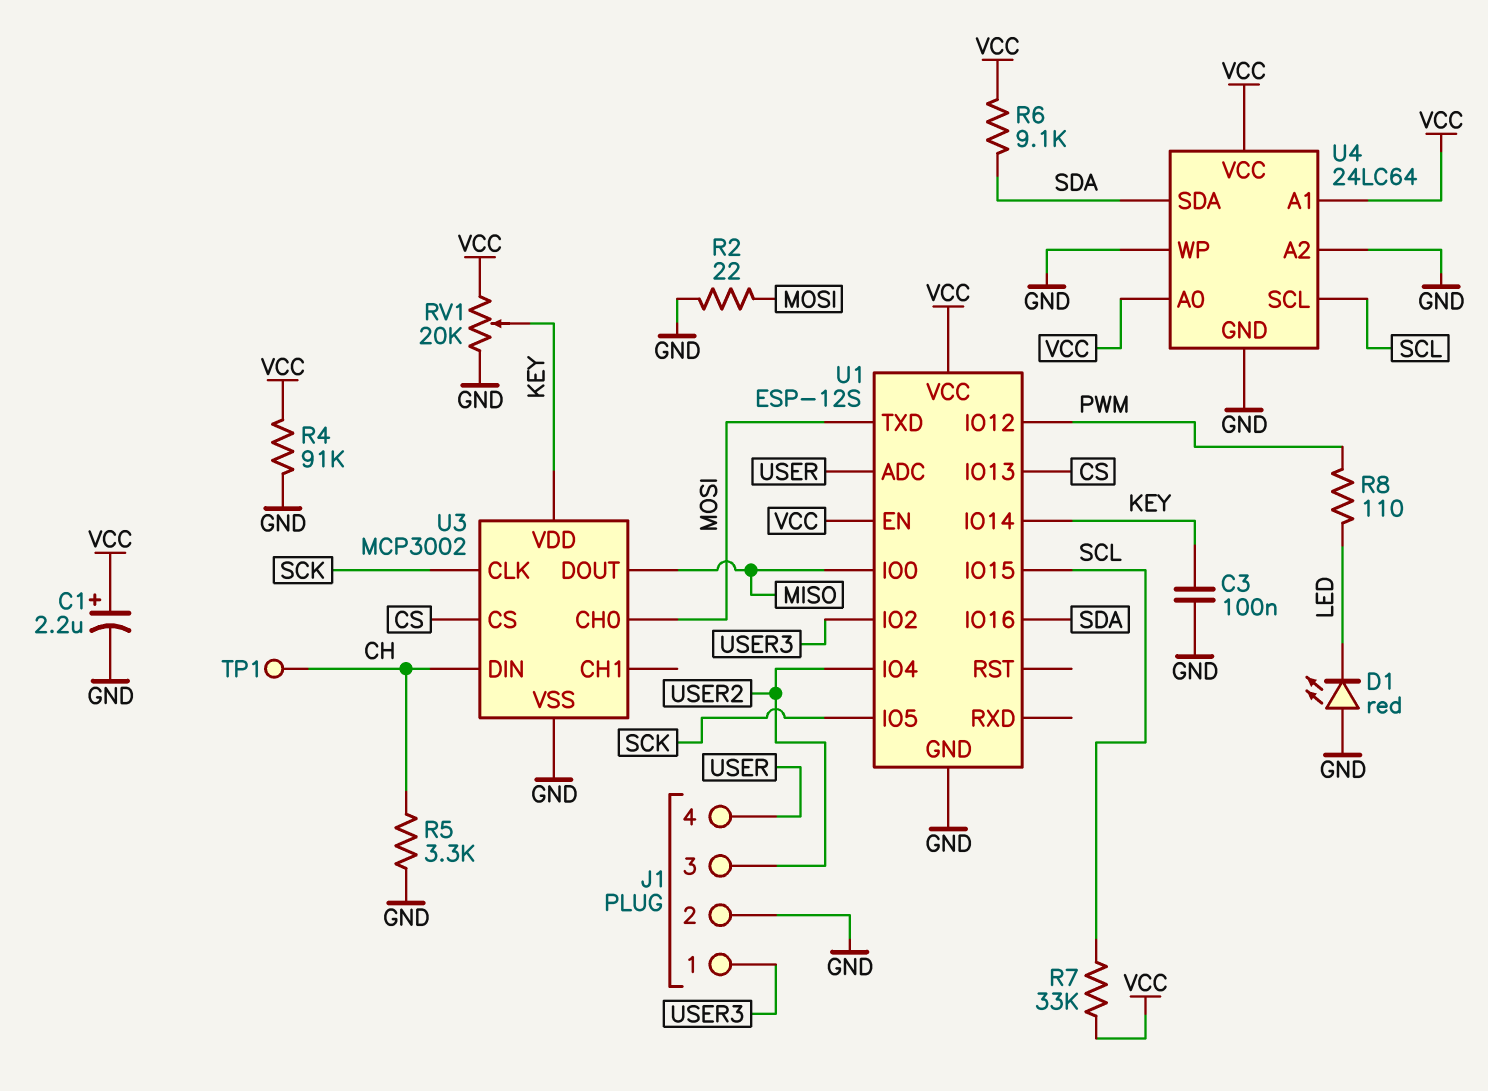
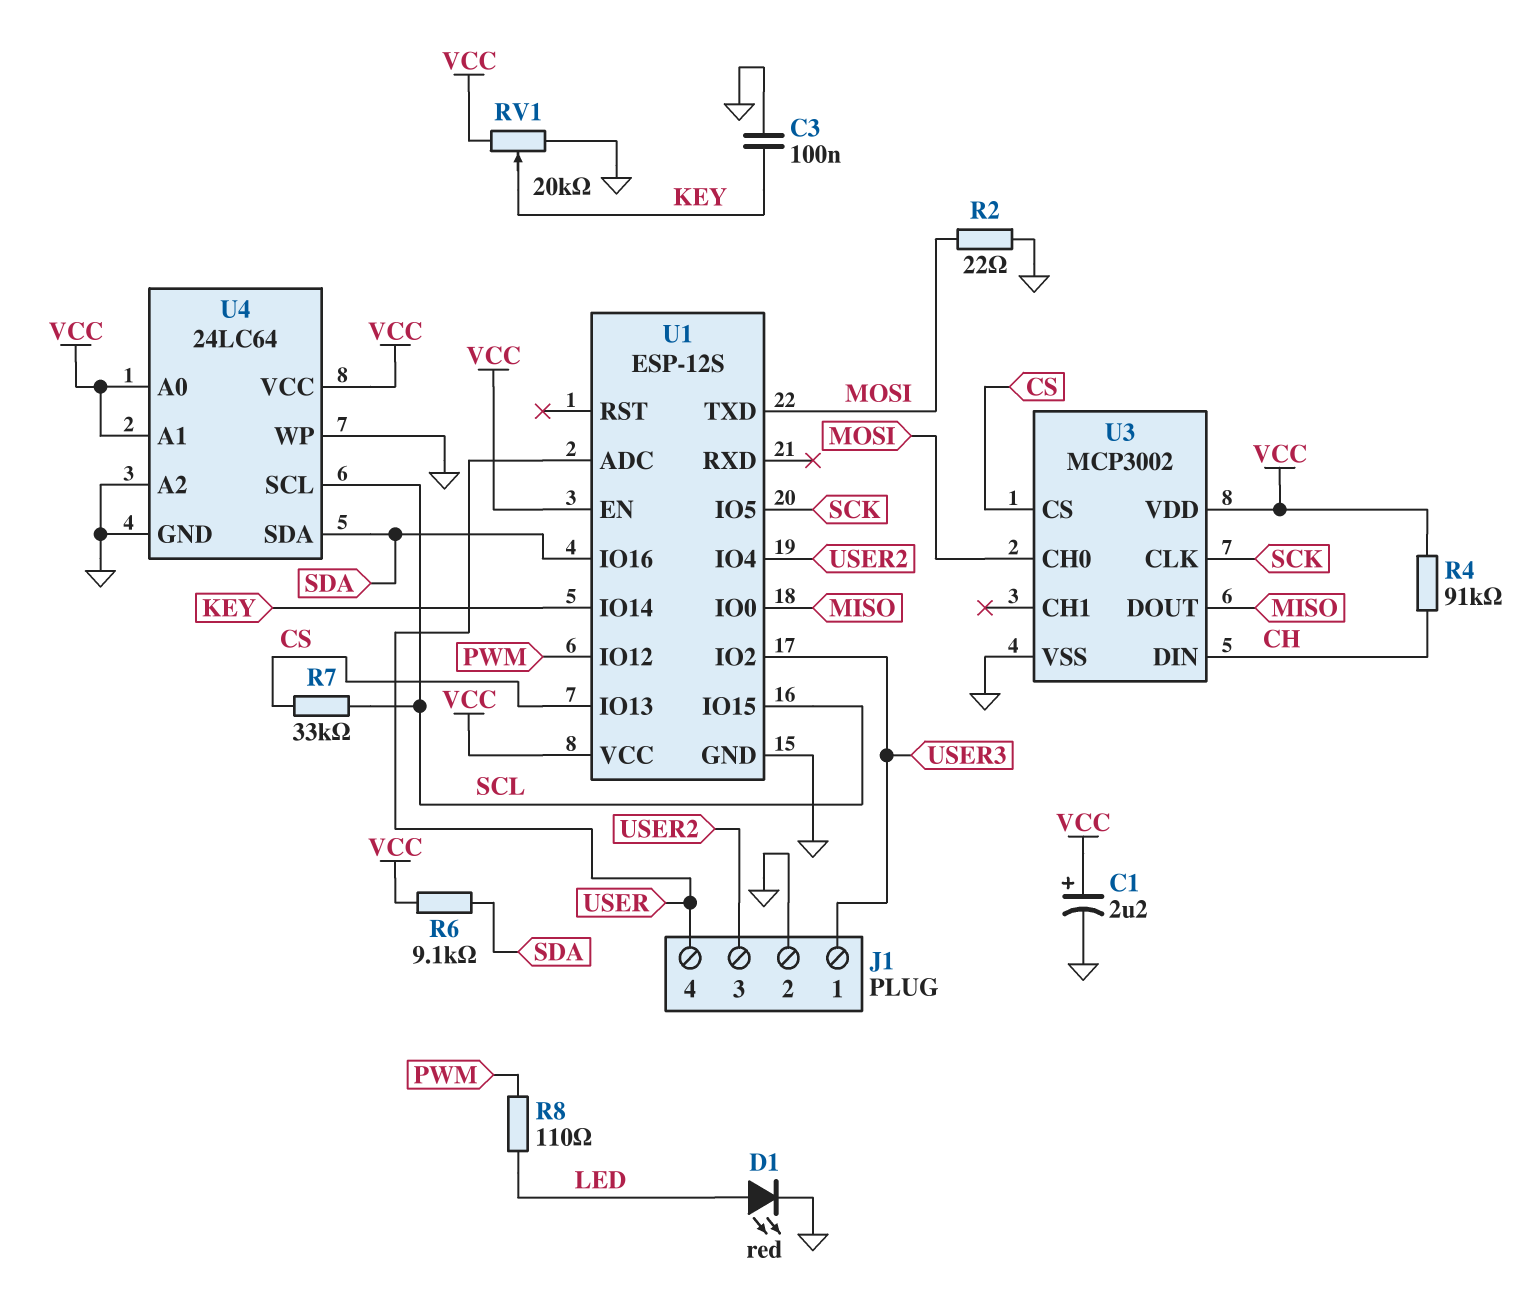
D1: LED red (A GND, K LED) -> LED red (A LED, K GND)
R4: 91k (GND, VCC) -> 91k (CH, VCC)
R5: 3.3k (CH, GND) -> none
R7: 33k (SCL, VCC) -> 33k (CS, SCL)
TP1: test point (CH) -> none
U3 pin VDD: KEY -> VCC

